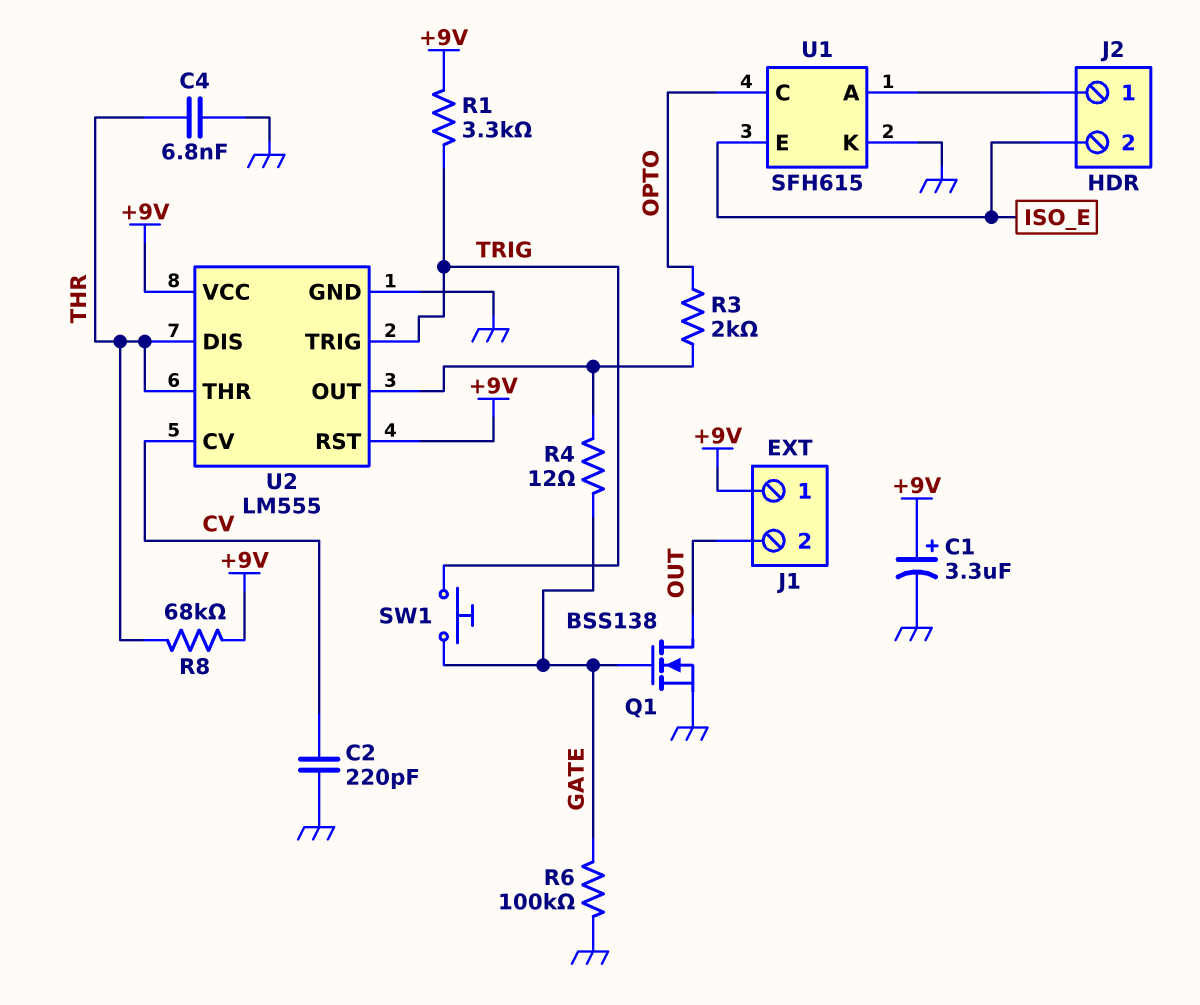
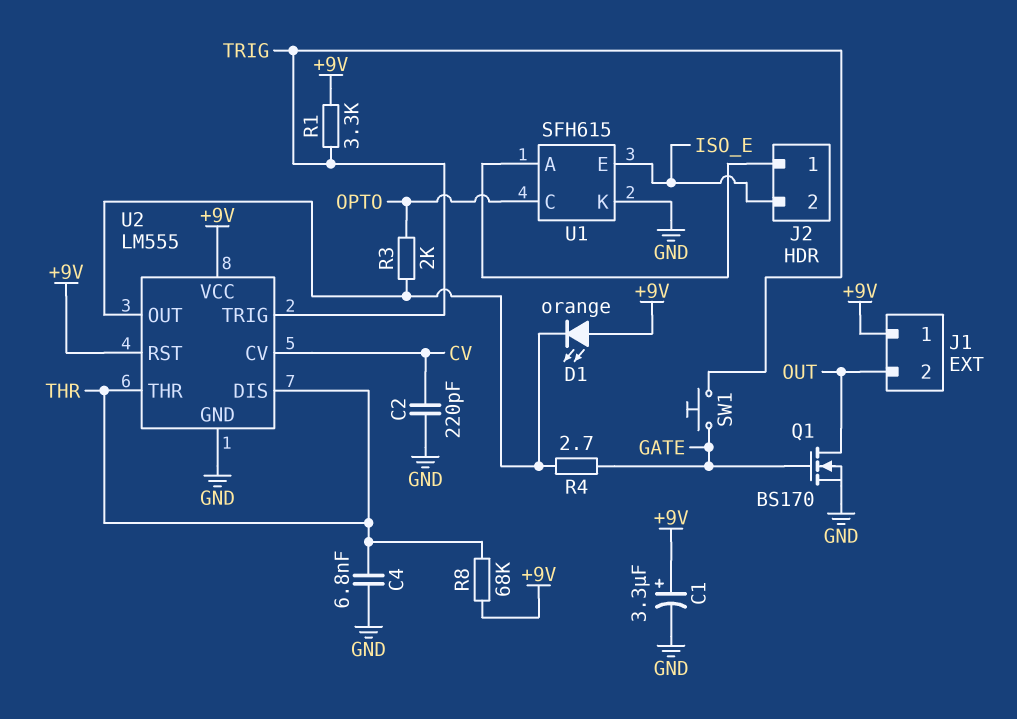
D1: none -> LED orange (A +9V, K U2/OUT)
Q1: NMOS BSS138 (G GATE, D OUT, S GND) -> NMOS BS170 (G GATE, D OUT, S GND)
R4: 12 (GATE, U2/OUT) -> 2.7 (GATE, U2/OUT)
R6: 100k (GATE, GND) -> none

